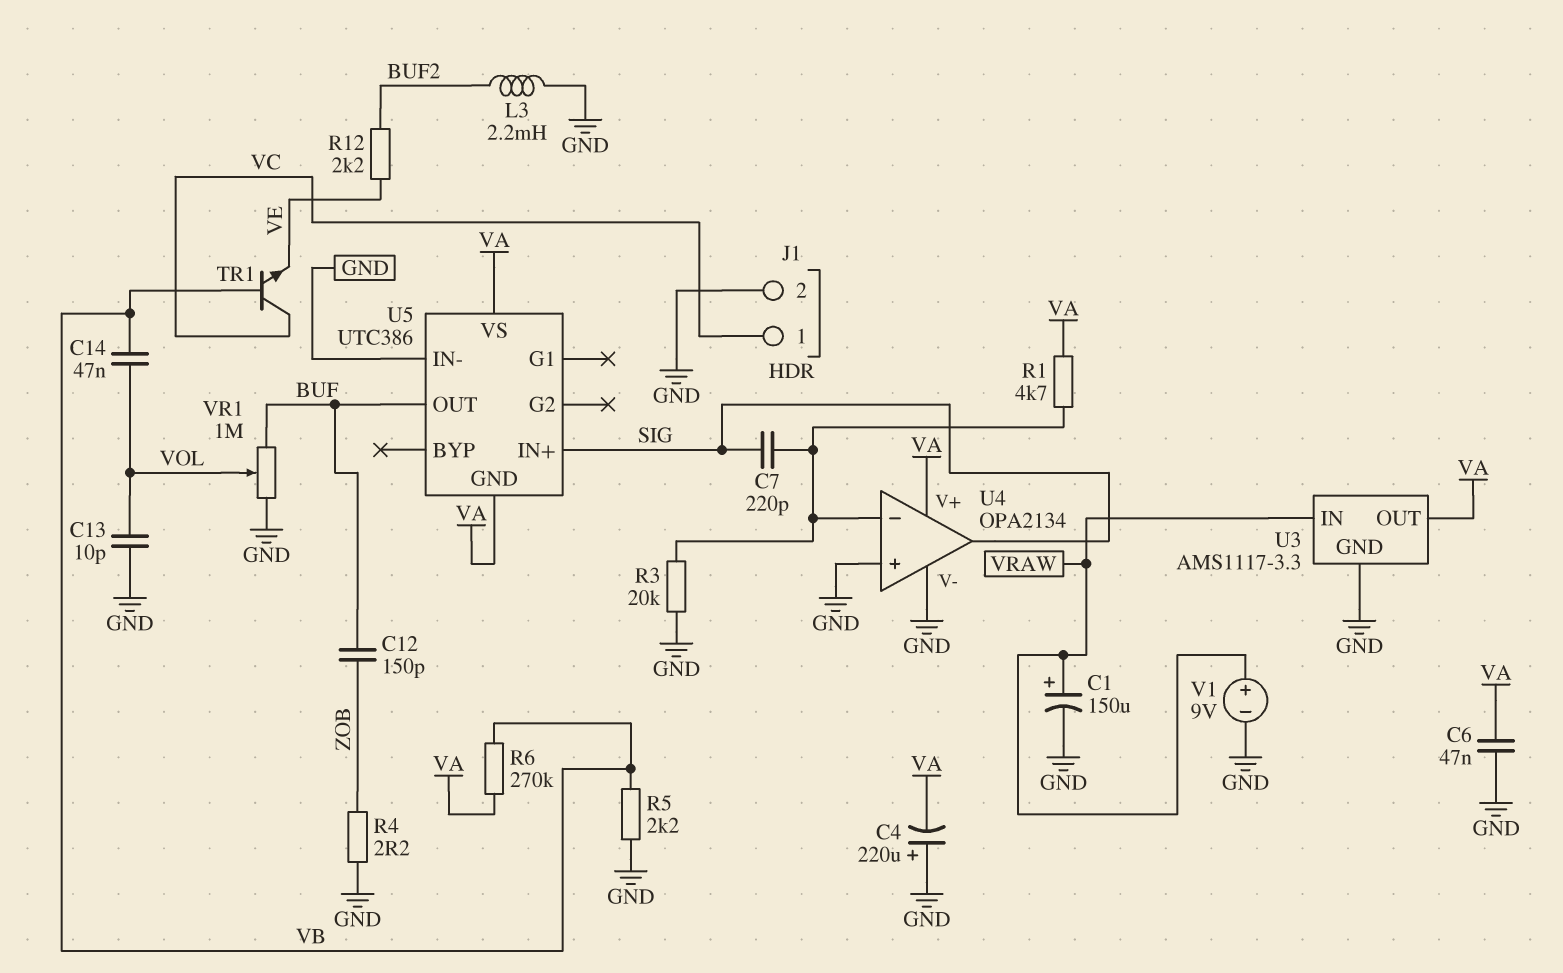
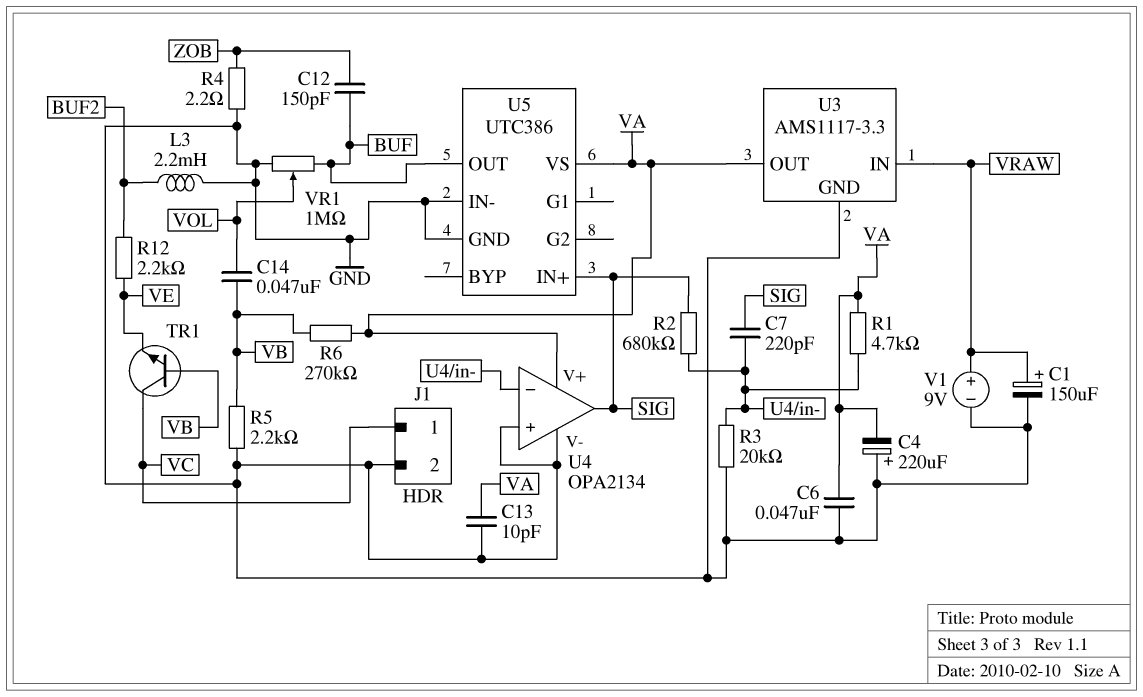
C13: 10pF (GND, VOL) -> 10pF (GND, VA)
R2: none -> 680k (SIG, U4/in-)
U5 pin GND: VA -> GND

